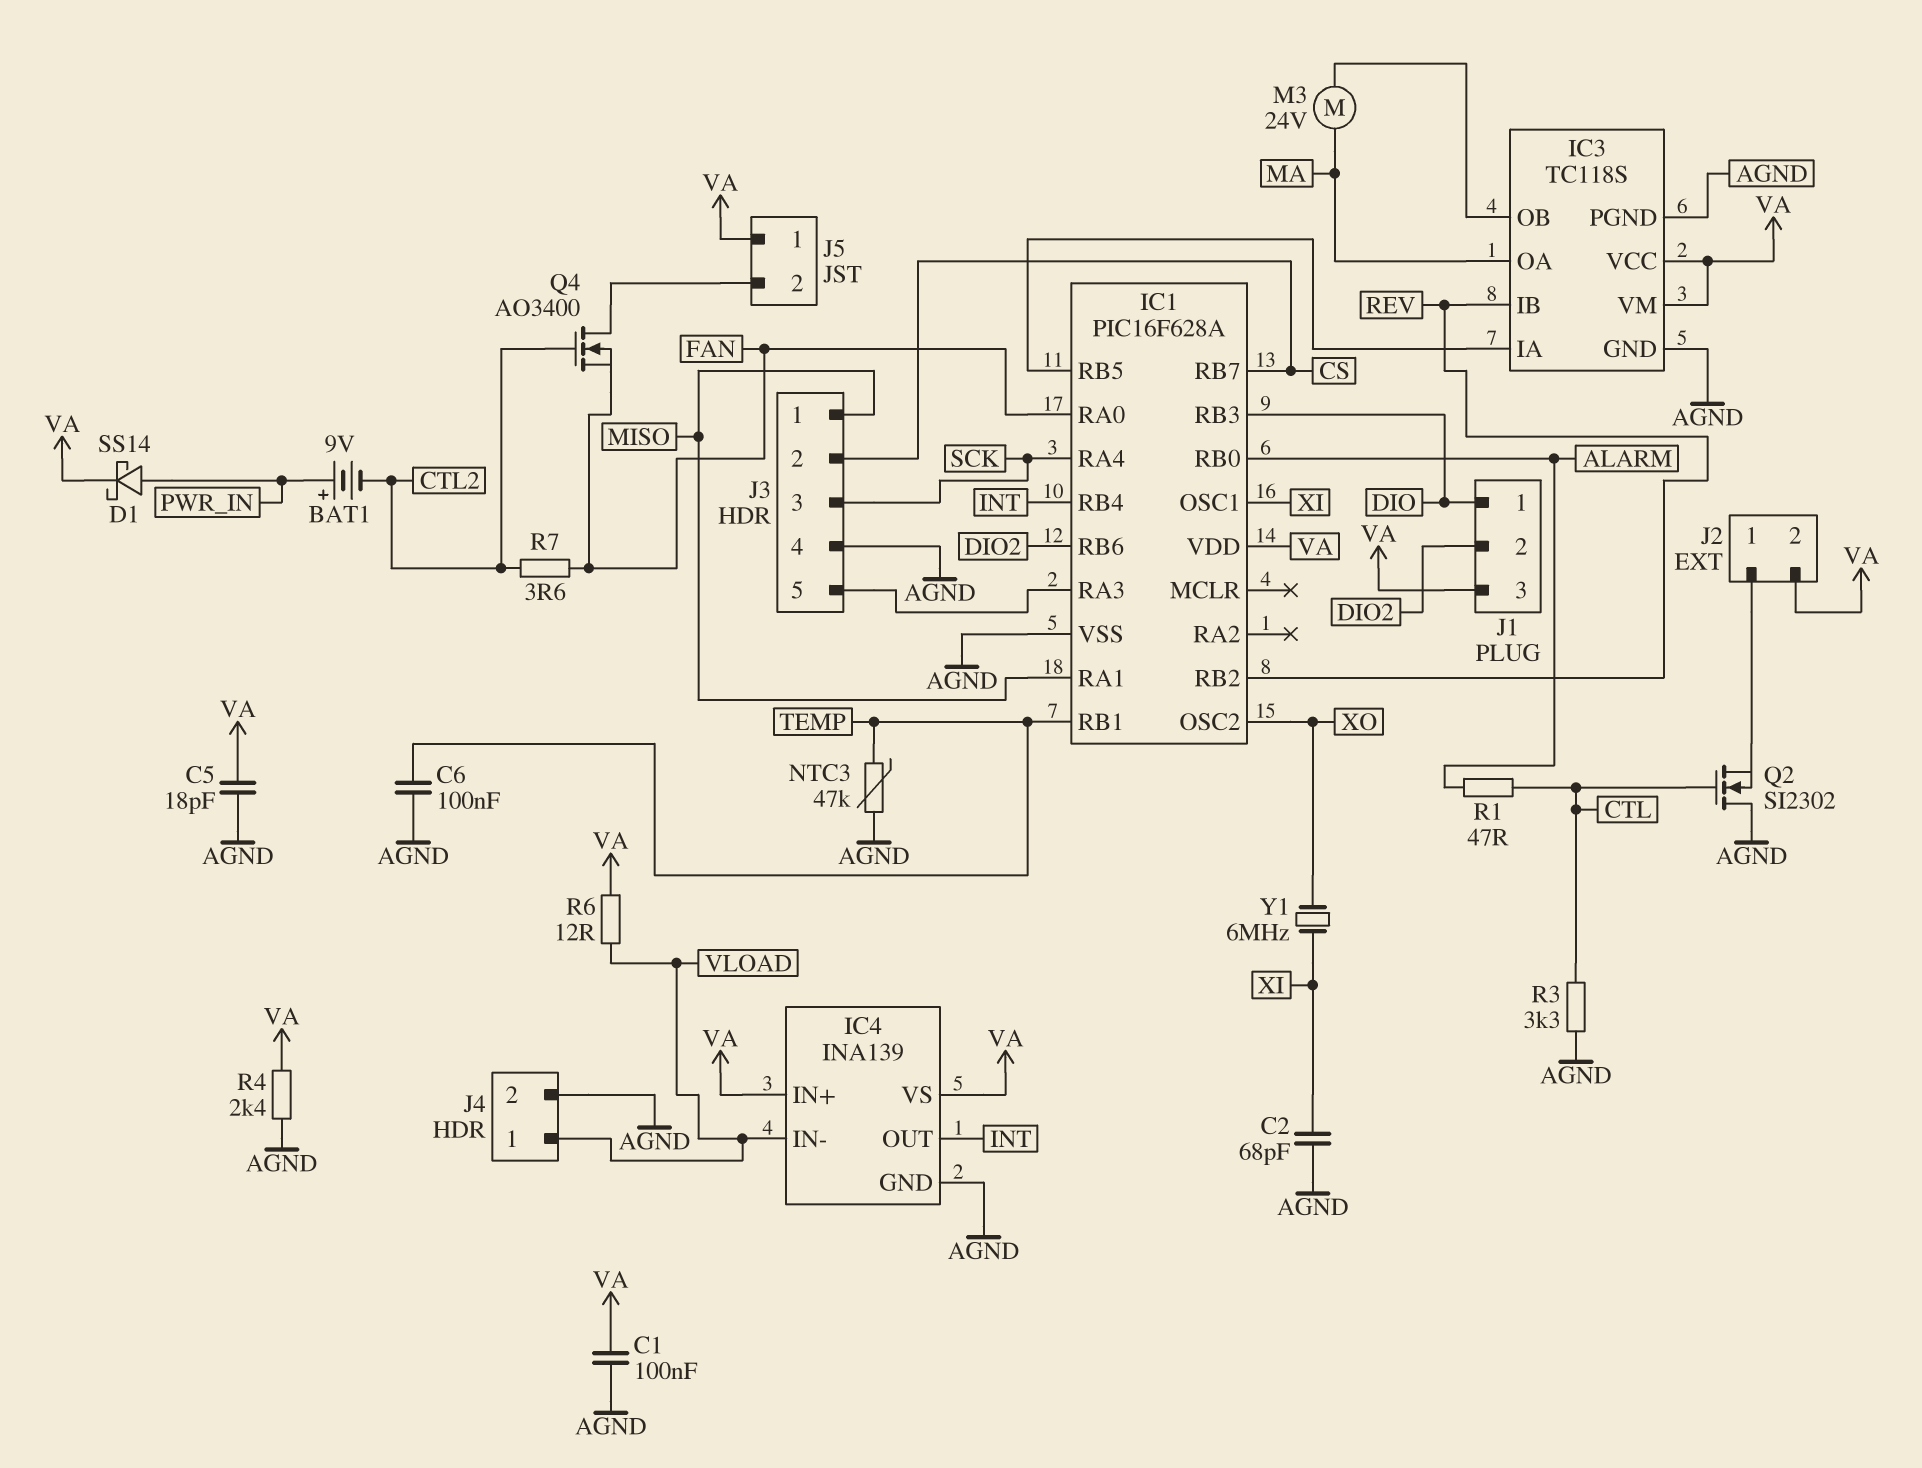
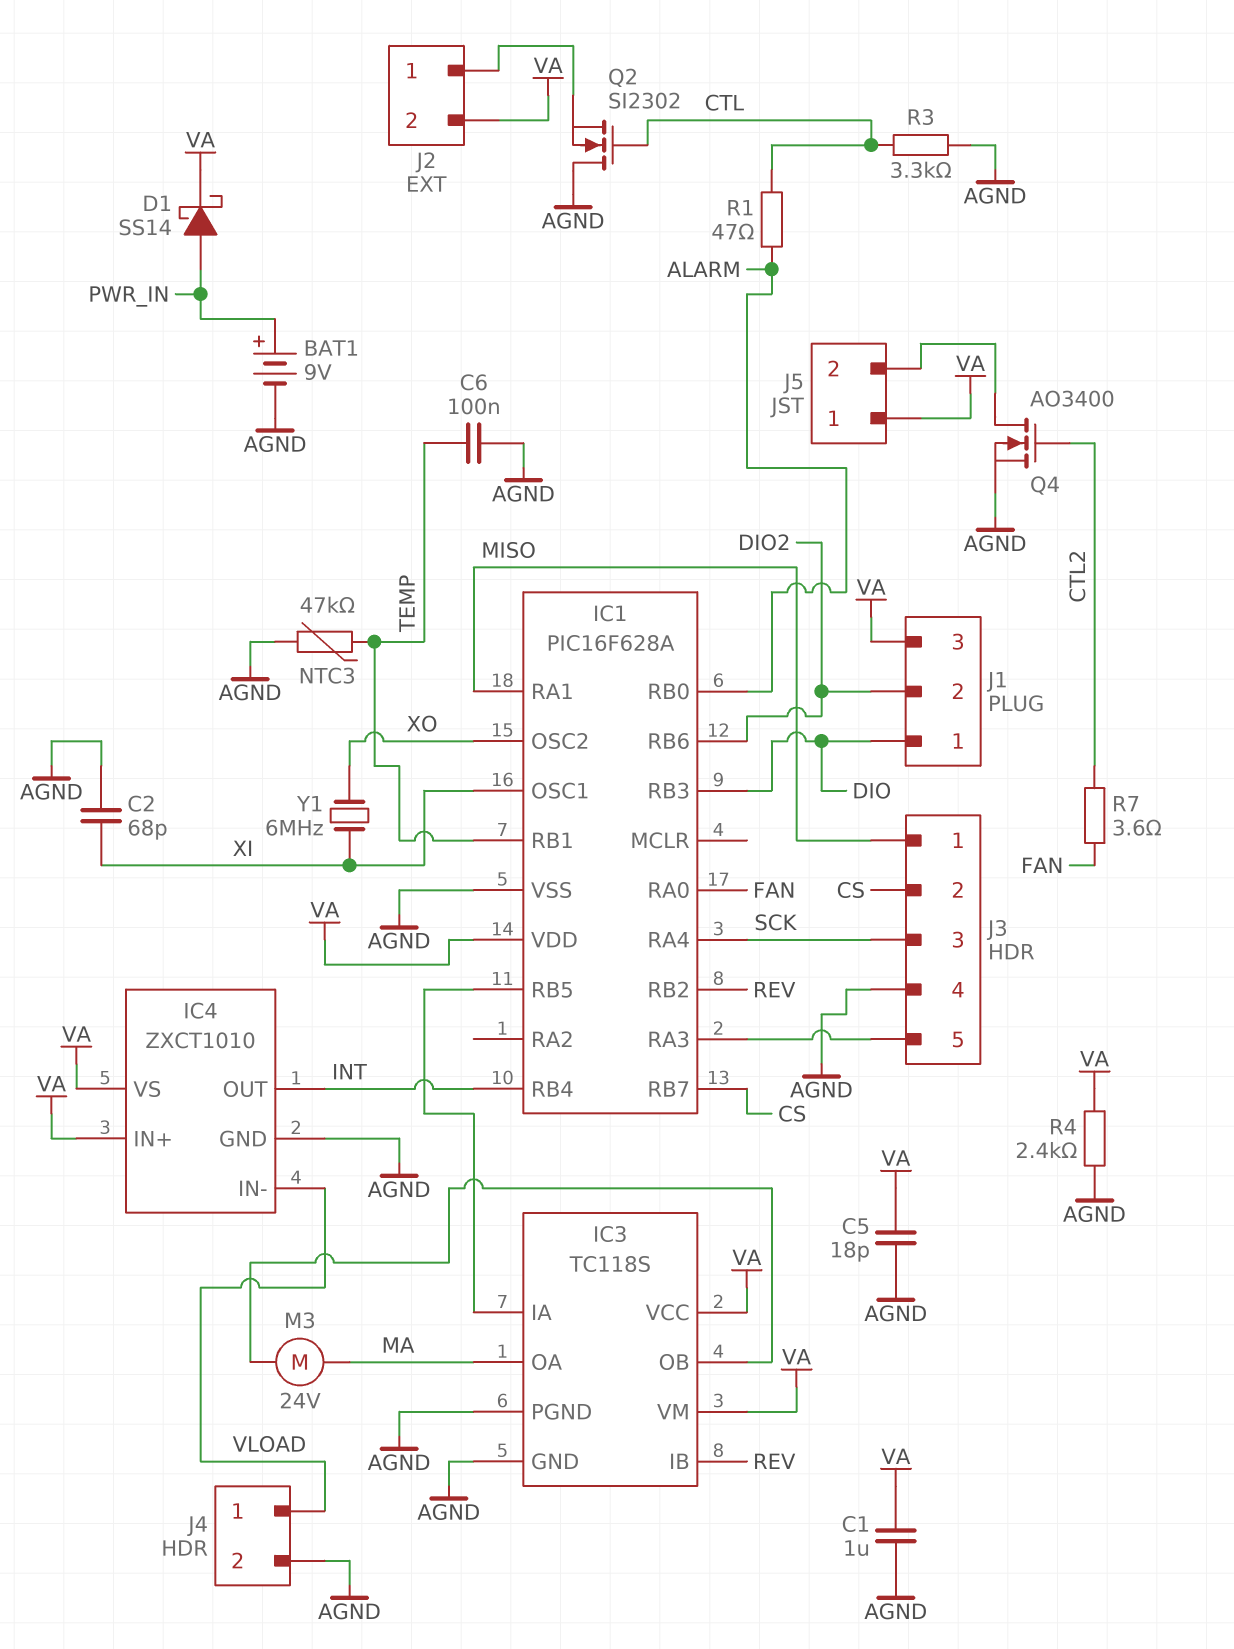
BAT1: 9V (plus PWR_IN, minus CTL2) -> 9V (plus PWR_IN, minus AGND)
C1: 100nF (AGND, VA) -> 1uF (AGND, VA)
IC4: INA139 -> ZXCT1010
Q4: NMOS AO3400 (G CTL2, D J5/2, S FAN) -> NMOS AO3400 (G CTL2, D J5/2, S AGND)
R6: 12 (VA, VLOAD) -> none

